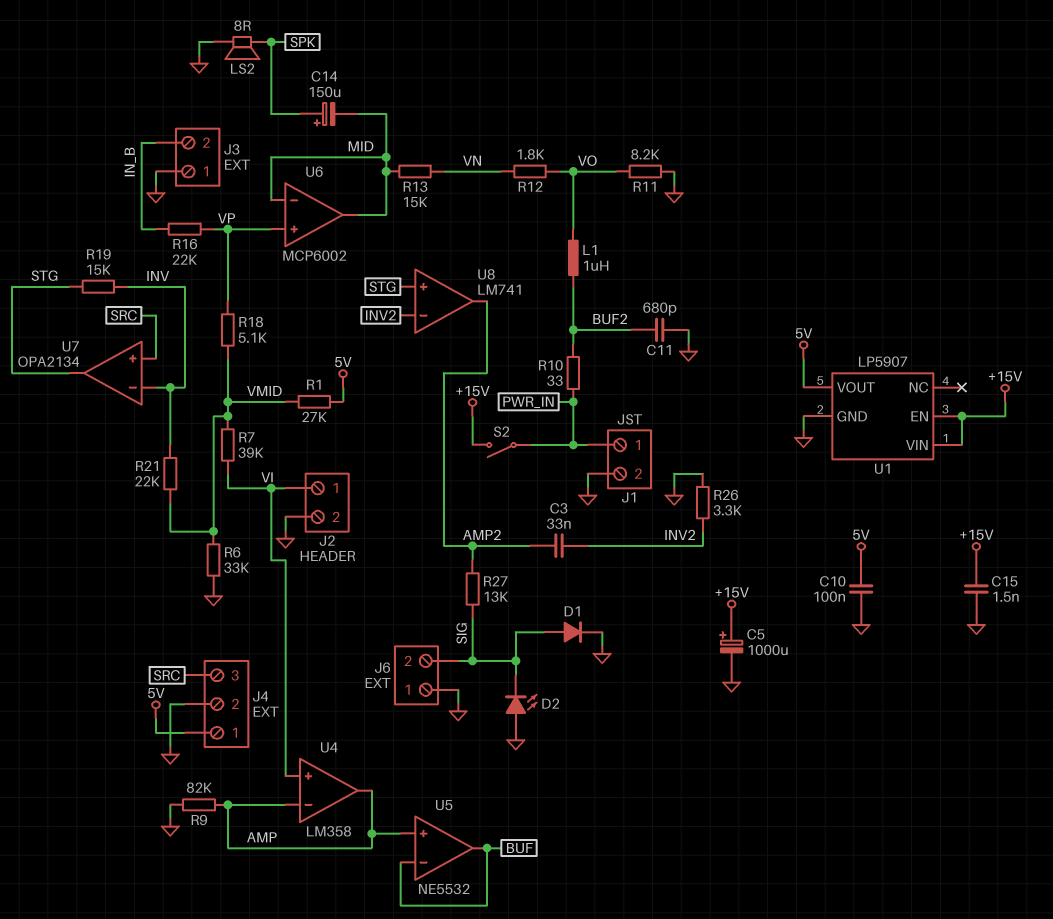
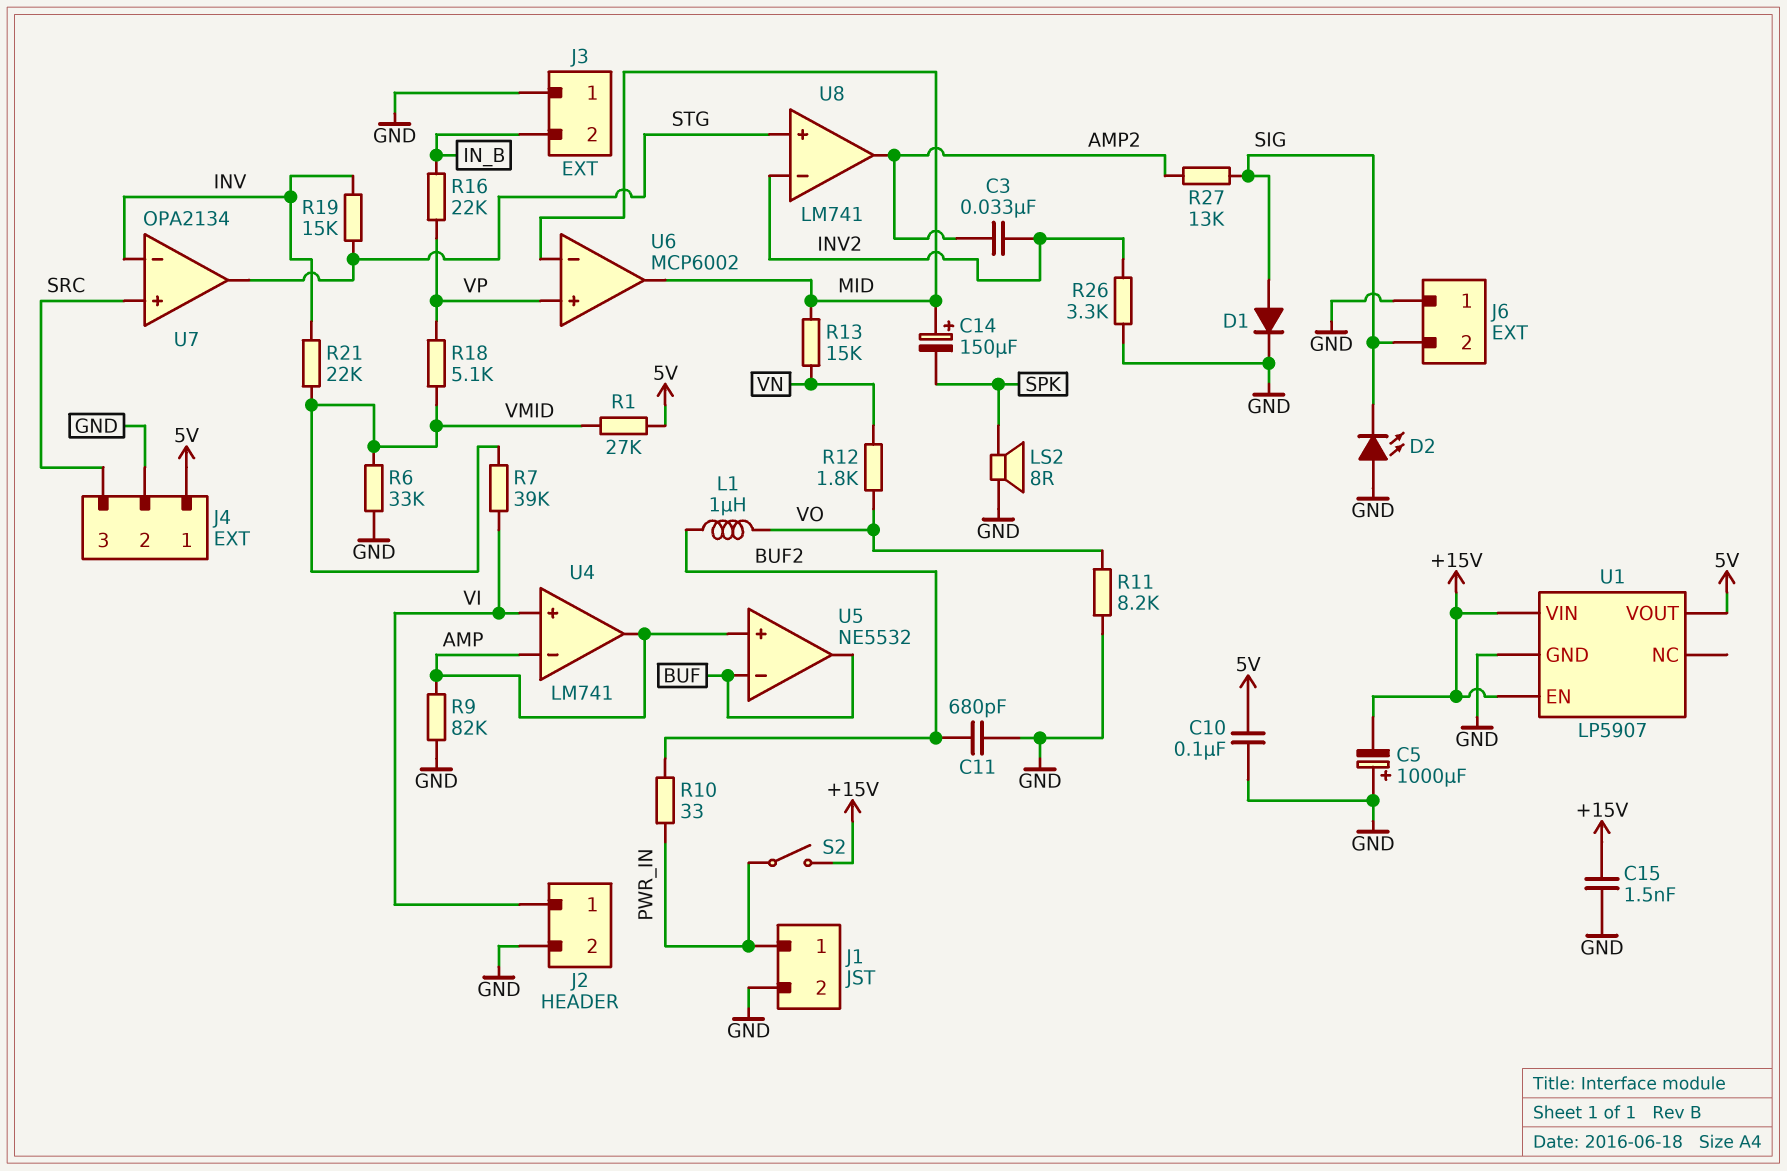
C5: 1000uF (plus +15V, minus GND) -> 1000uF (plus GND, minus +15V)
C14: 150uF (plus SPK, minus MID) -> 150uF (plus MID, minus SPK)
U4: LM358 -> LM741

